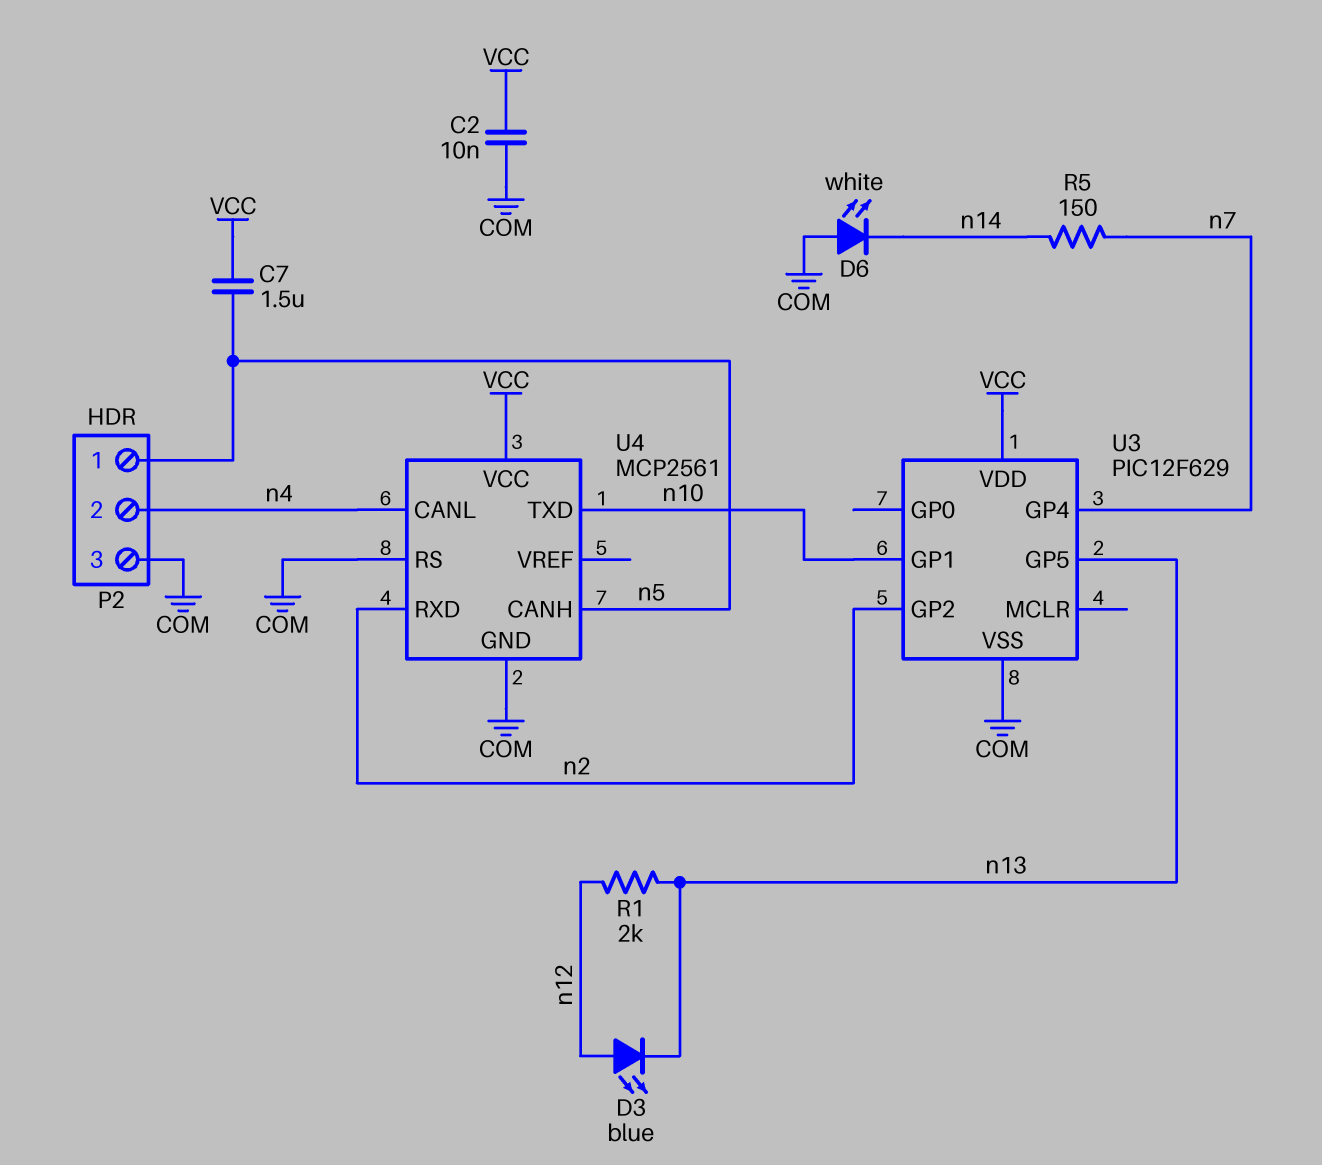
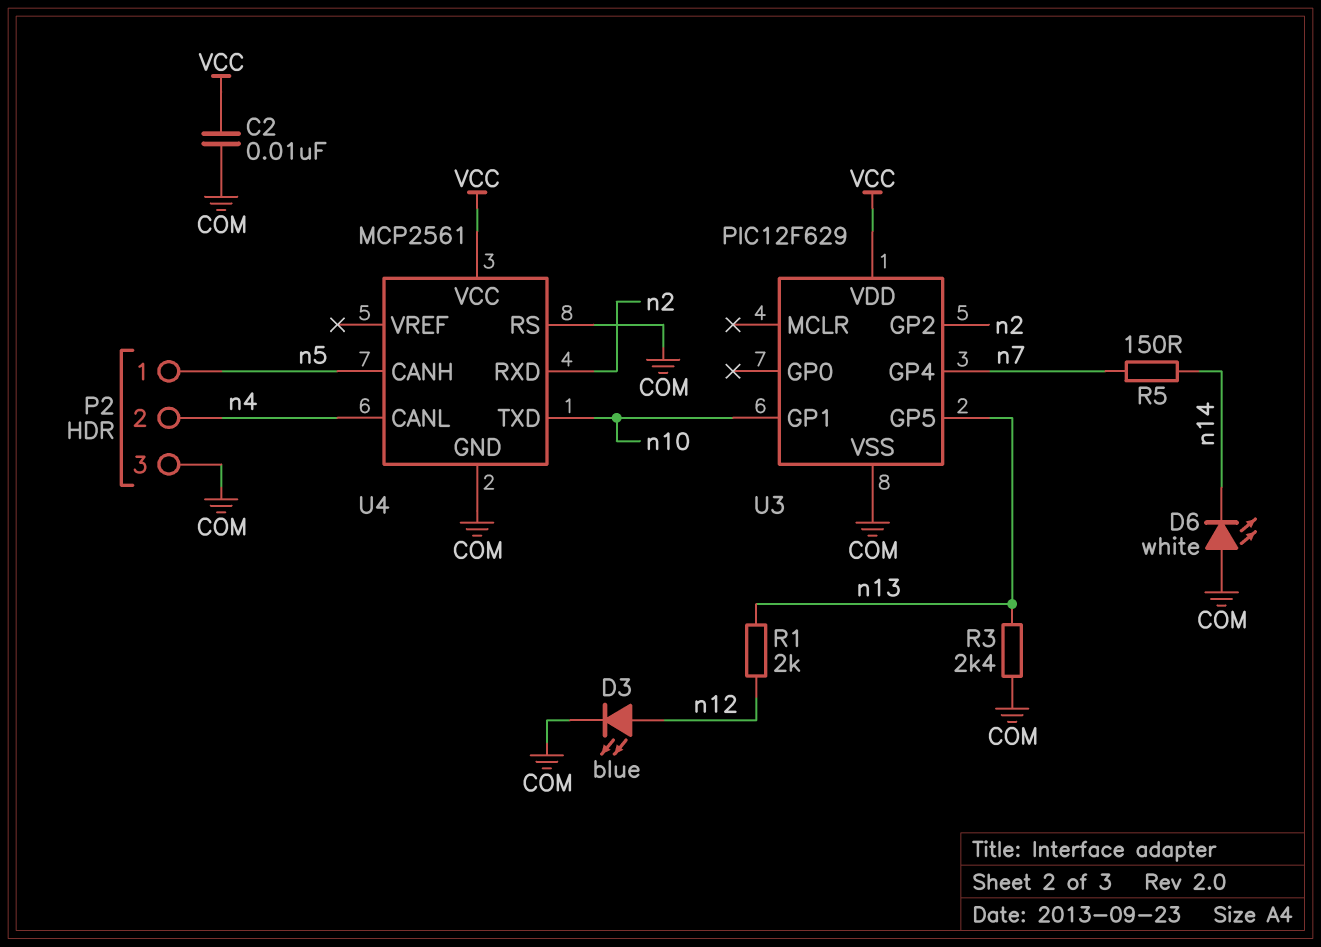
C7: 1.5uF (VCC, n5) -> none
D3: LED blue (A n12, K n13) -> LED blue (A n12, K COM)
R3: none -> 2.4k (COM, n13)

